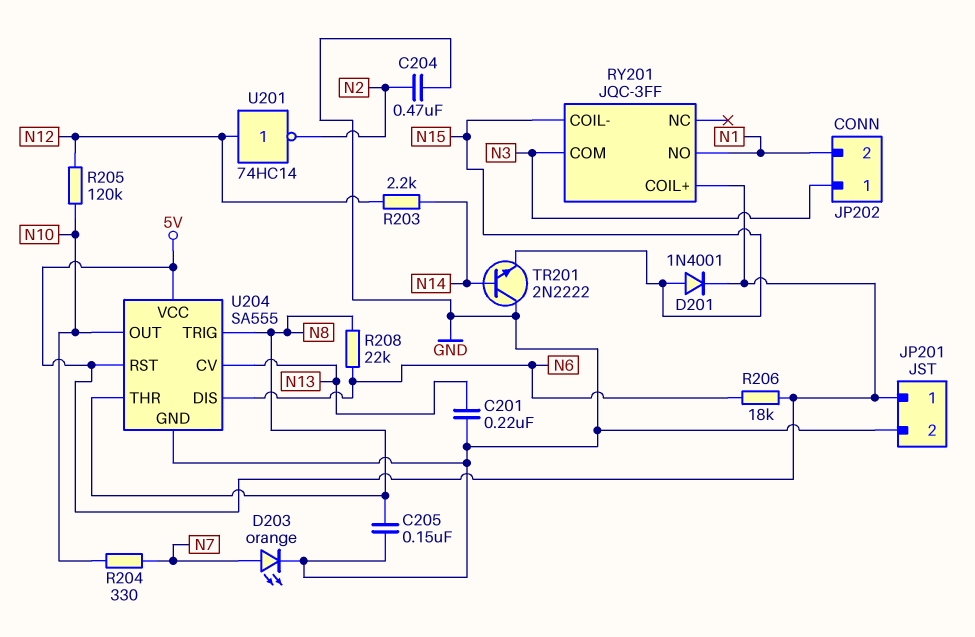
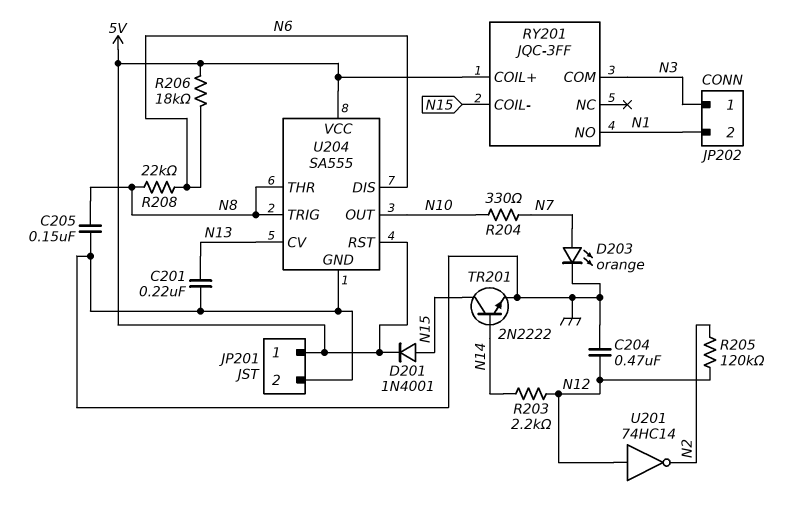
C204: 470nF (GND, N2) -> 470nF (GND, N12)
R205: 120k (N10, N12) -> 120k (N2, N12)
TR201: NPN 2N2222 (B N14, C GND, E N15) -> NPN 2N2222 (B N14, C N15, E GND)

